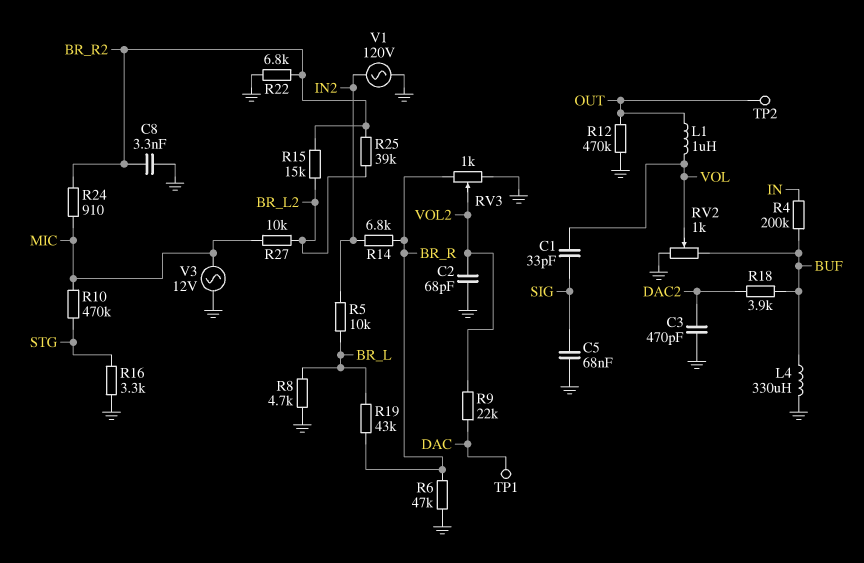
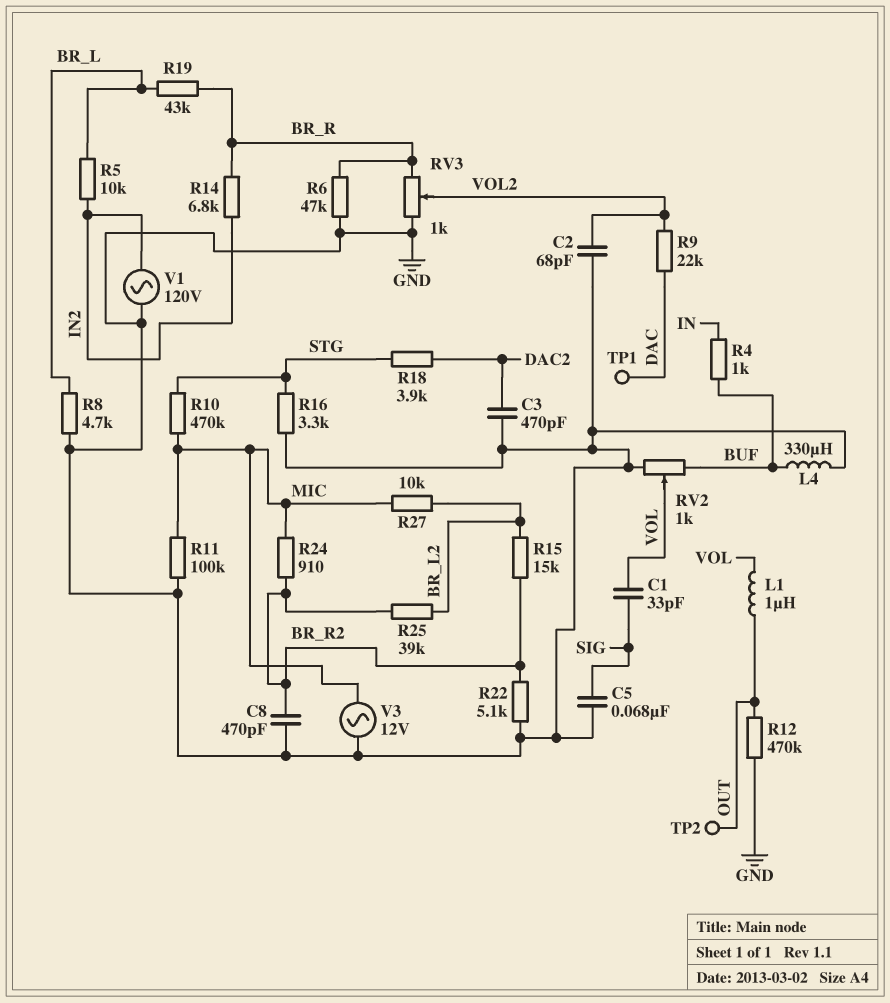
C8: 3.3nF (BR_R2, GND) -> 470pF (BR_R2, GND)
R4: 200k (BUF, IN) -> 1k (BUF, IN)
R11: none -> 100k (GND, MIC)
R18: 3.9k (BUF, DAC2) -> 3.9k (DAC2, STG)
R22: 6.8k (BR_R2, GND) -> 5.1k (BR_R2, GND)

